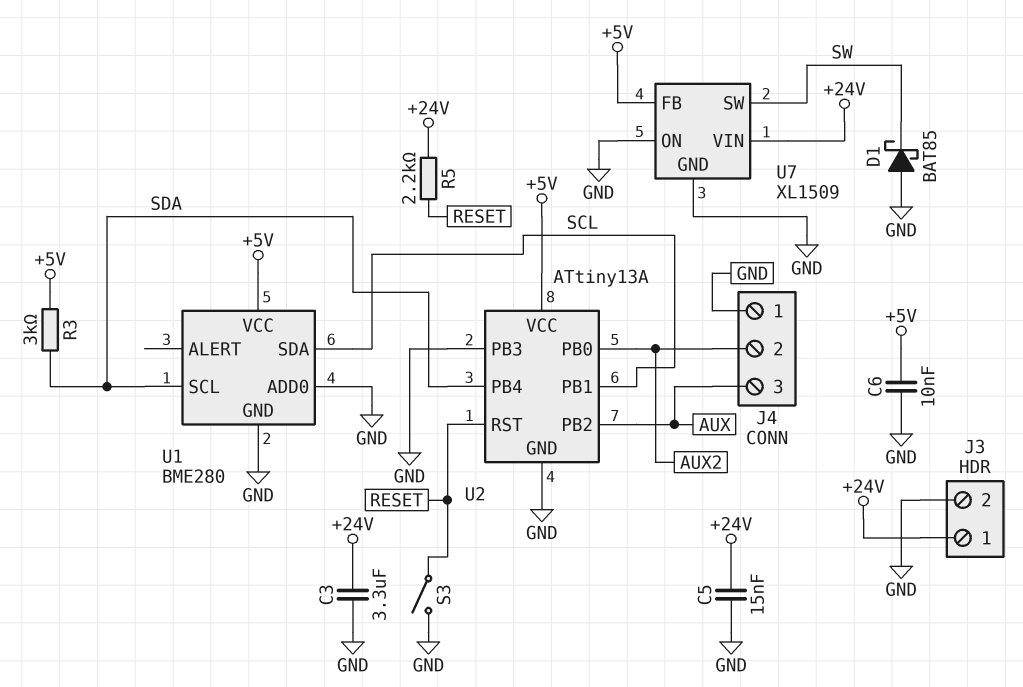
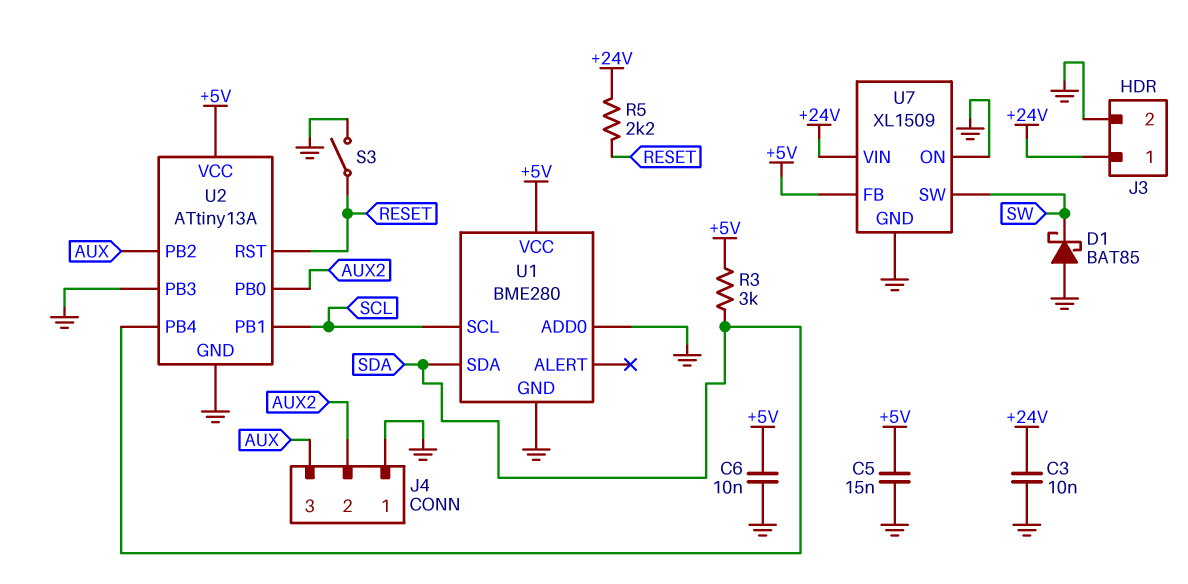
C3: 3.3uF (+24V, GND) -> 10nF (+24V, GND)
C5: 15nF (+24V, GND) -> 15nF (+5V, GND)
U1 pin SCL: SDA -> SCL
U1 pin SDA: SCL -> SDA

